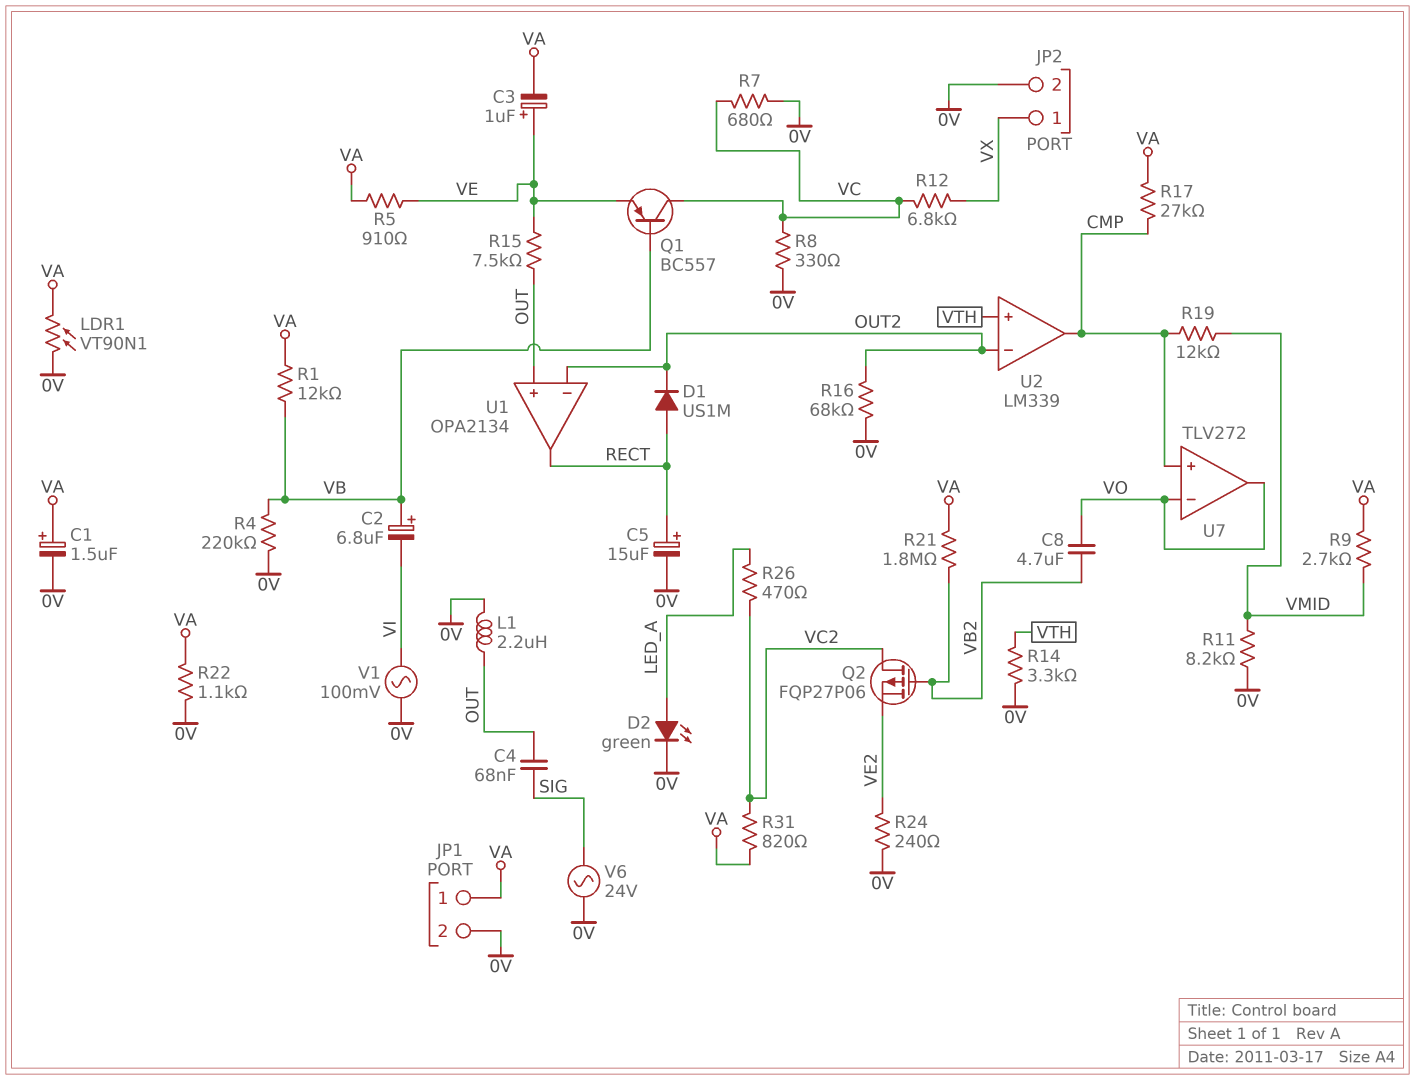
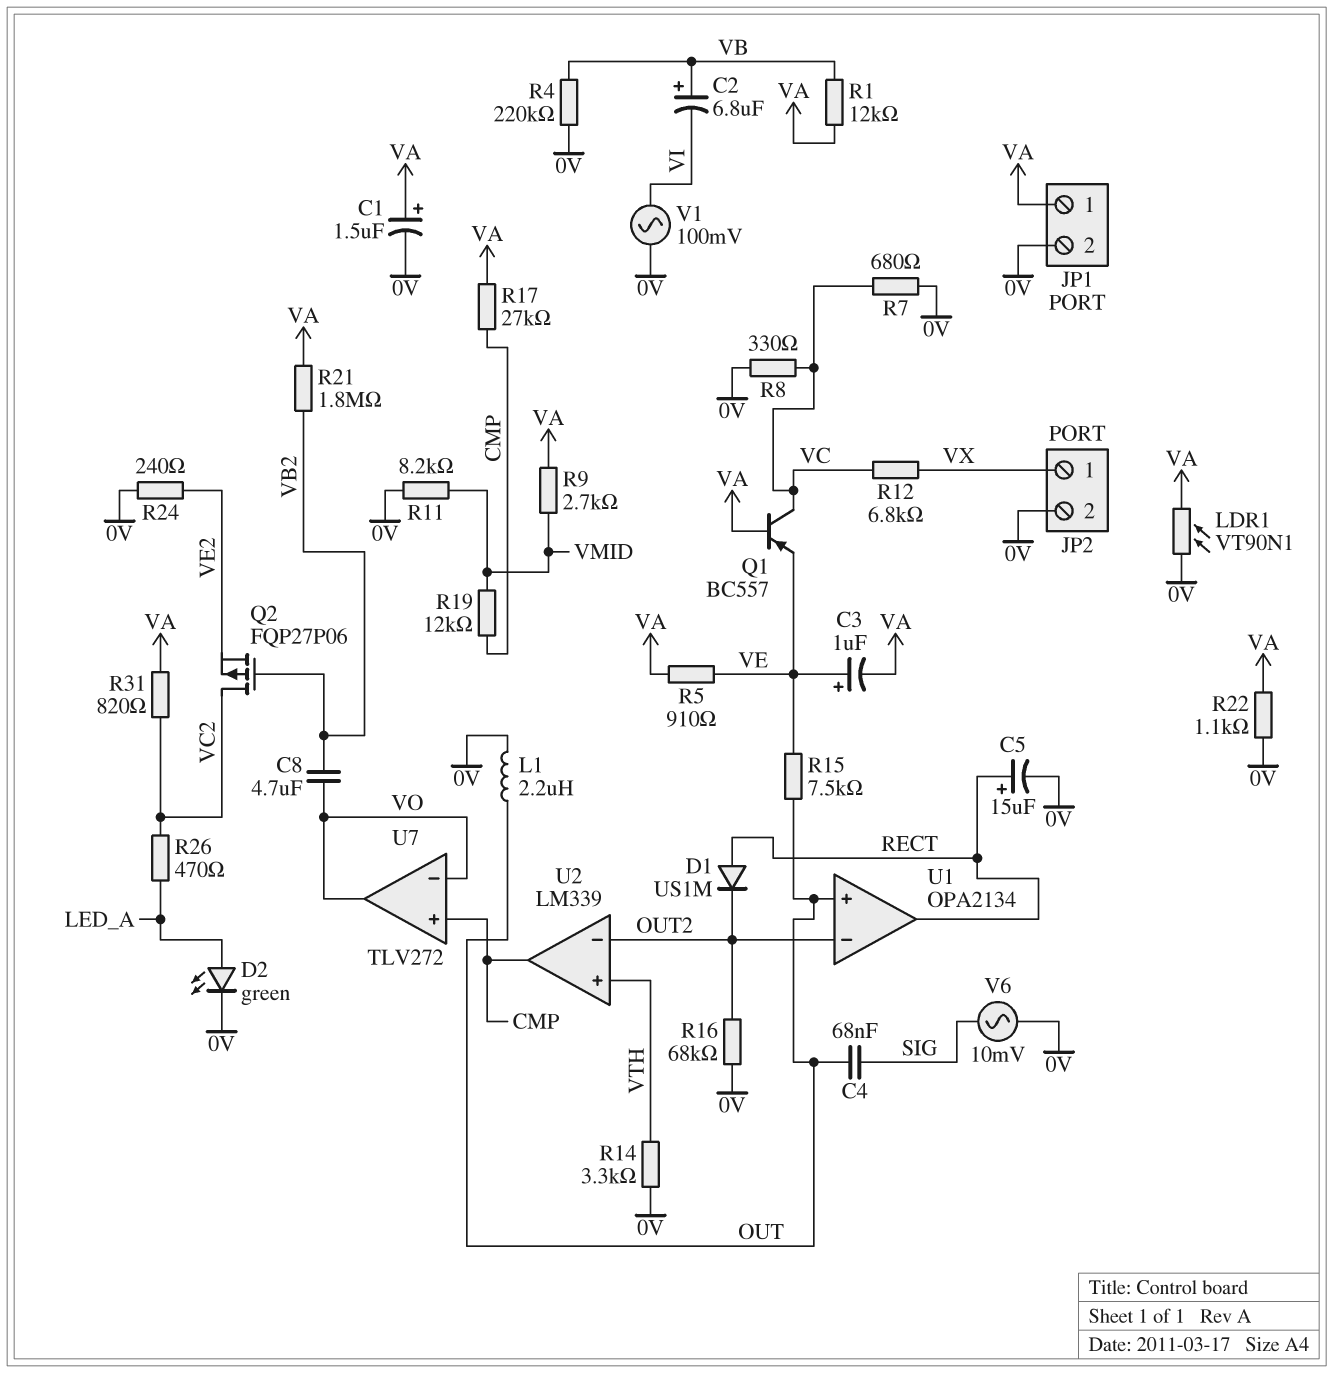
Q1: PNP BC557 (B VB, C VC, E VE) -> PNP BC557 (B VA, C VC, E VE)
V6: AC 24V (0V, SIG) -> AC 10mV (0V, SIG)

